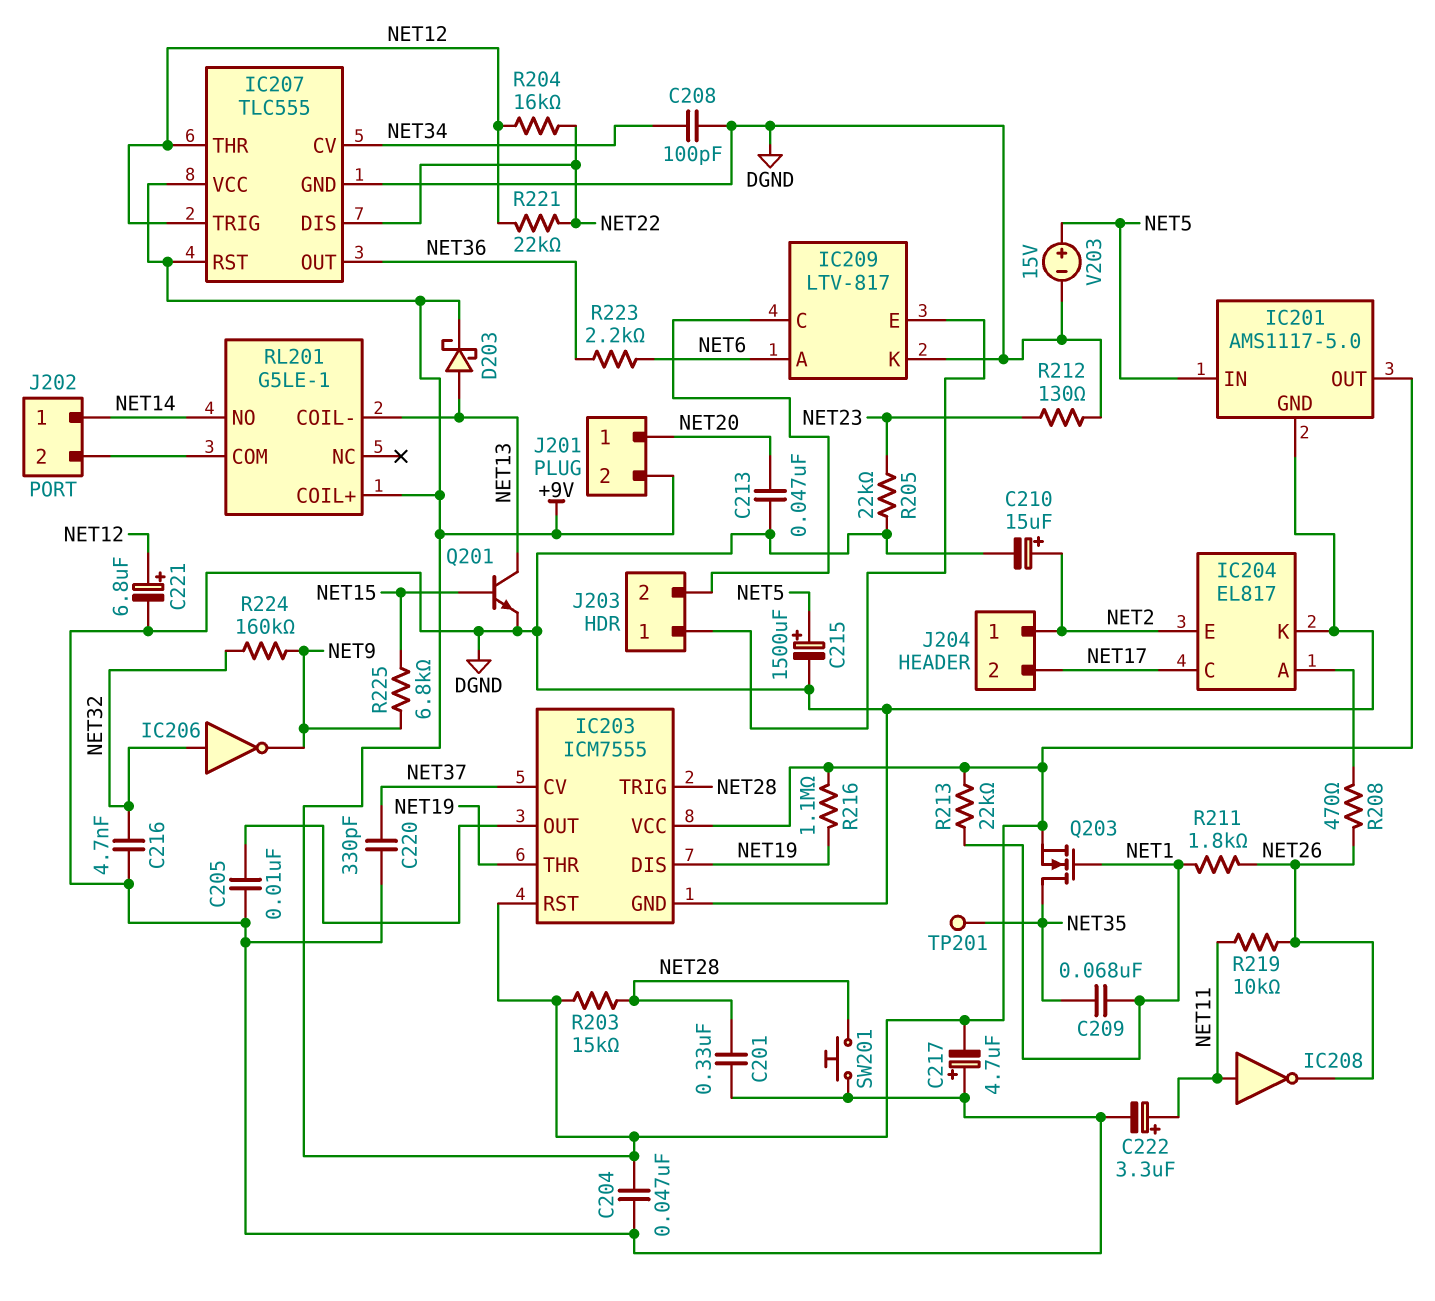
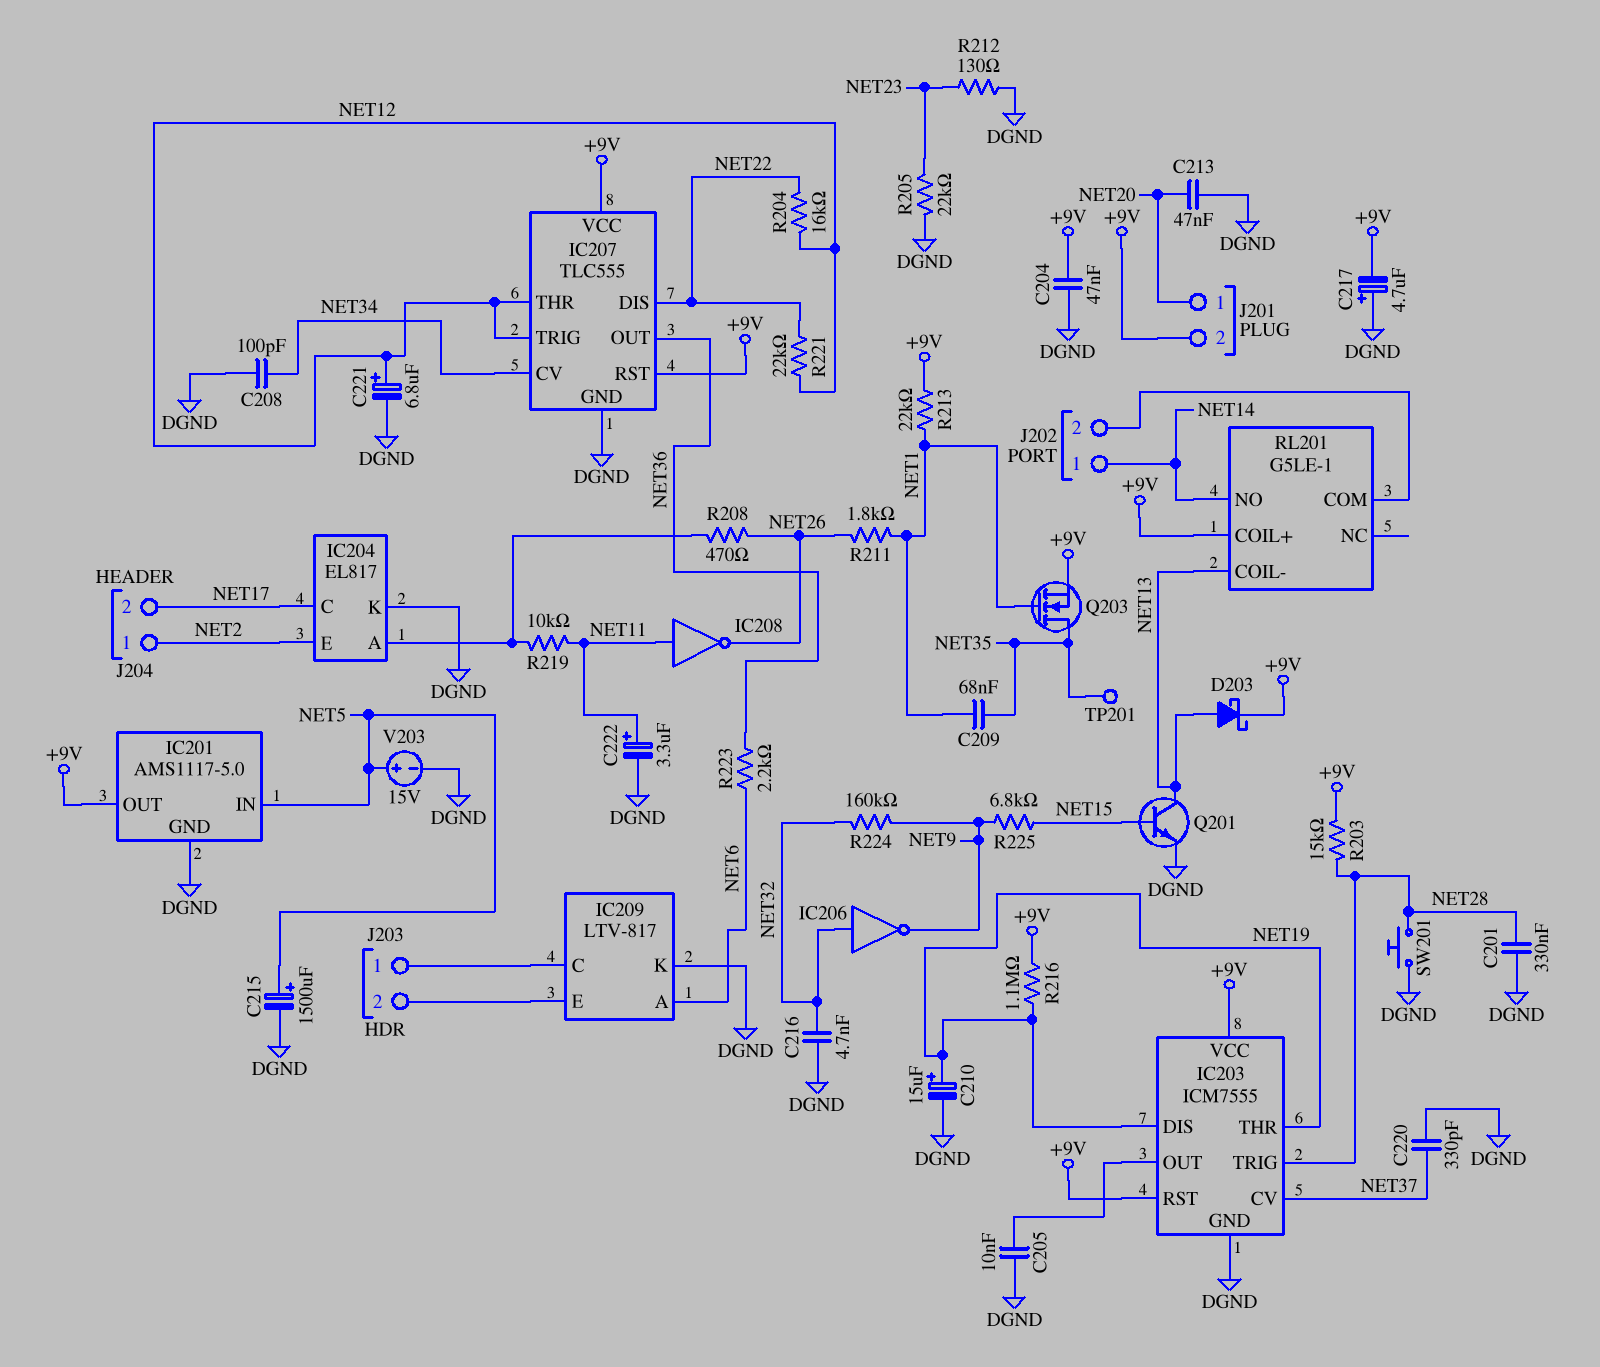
C210: 15uF (plus NET2, minus DGND) -> 15uF (plus NET19, minus DGND)
J203 pin 1: IC209/E -> IC209/C
J203 pin 2: IC209/C -> IC209/E
R219: 10k (NET11, NET26) -> 10k (IC204/A, NET11)

